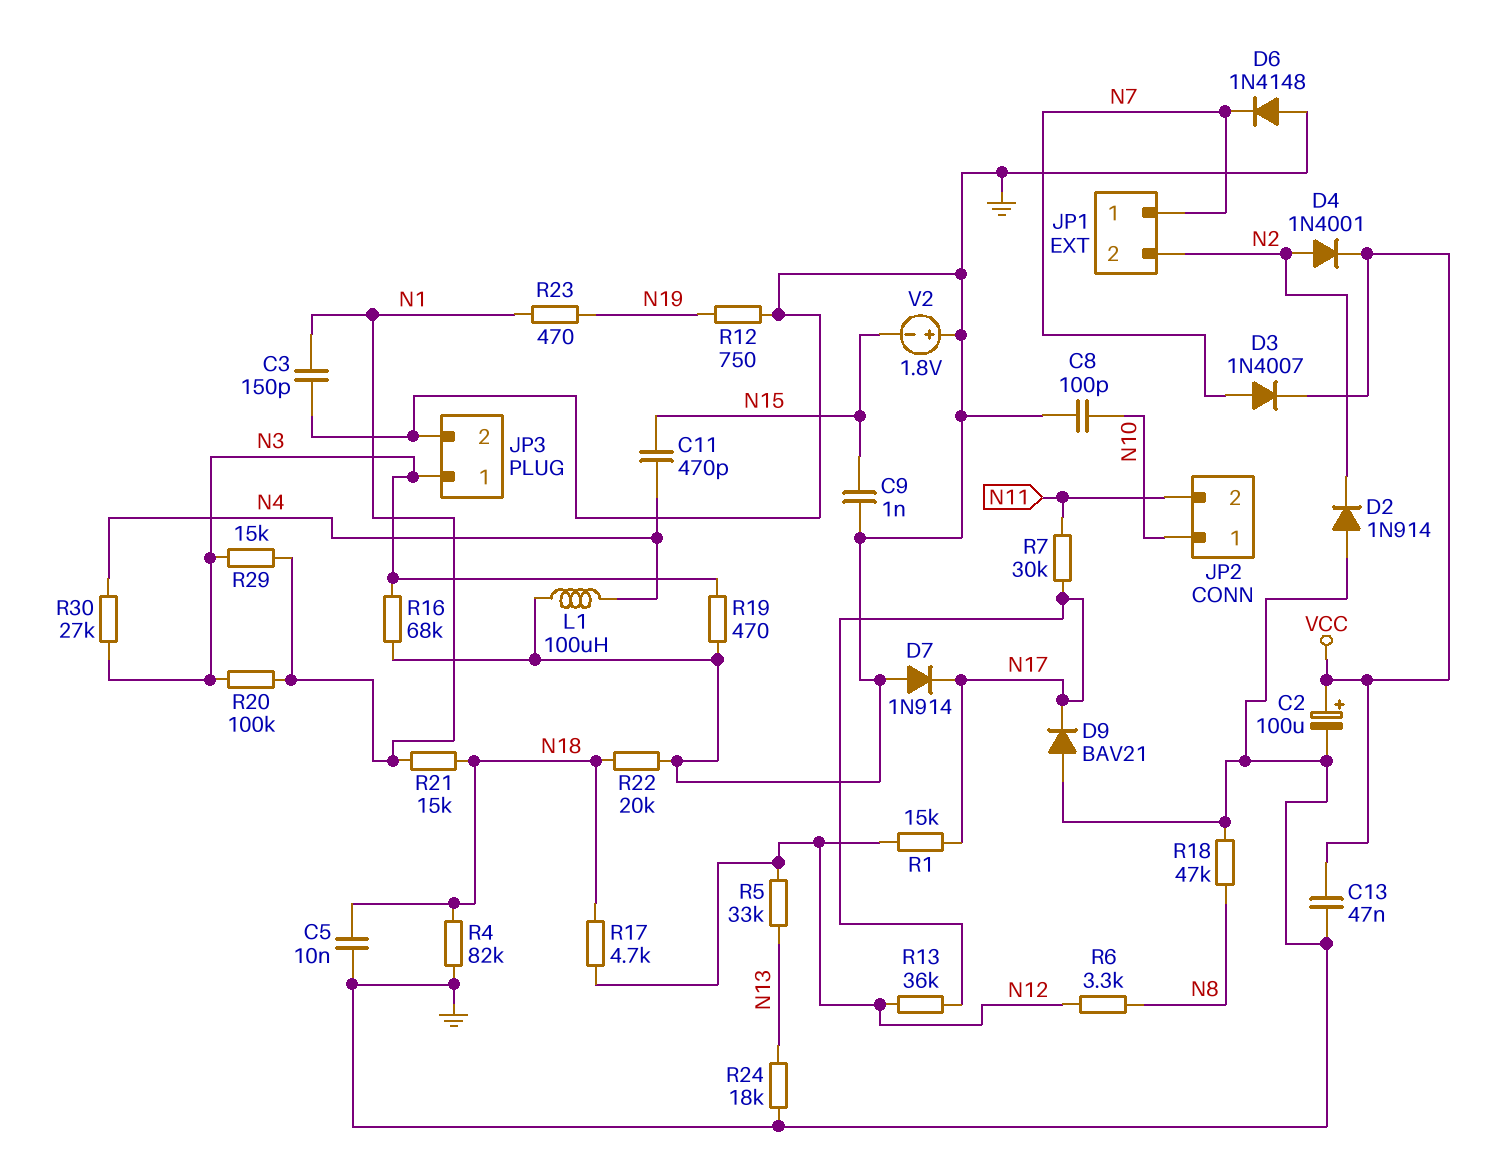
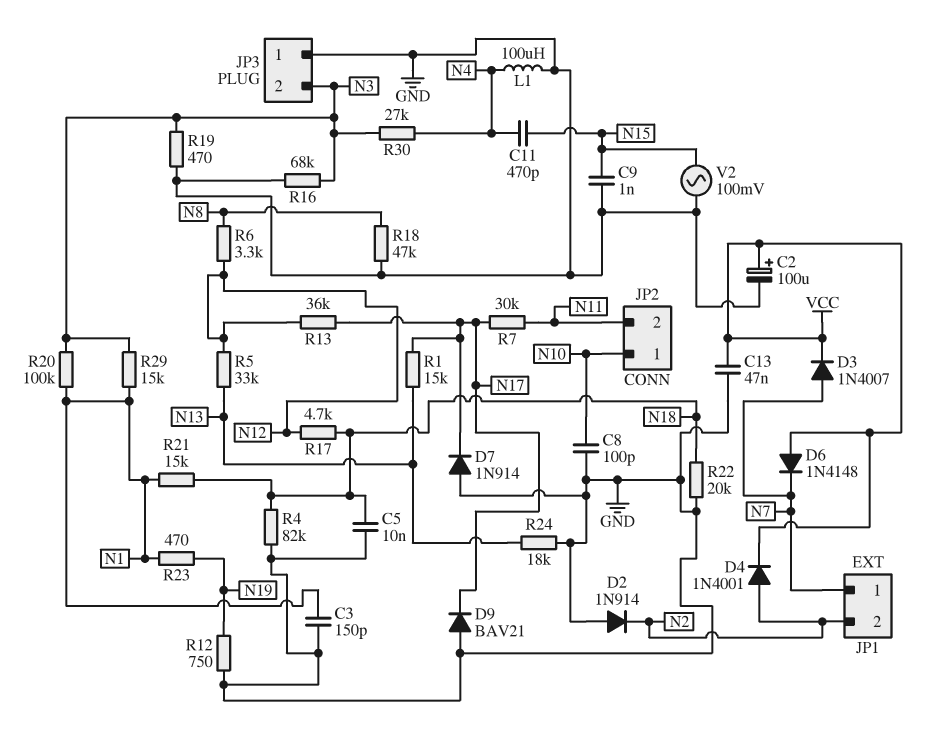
D6: diode 1N4148 (A GND, K N7) -> diode 1N4148 (A VCC, K N7)
JP3 pin 1: N3 -> GND
JP3 pin 2: GND -> N3
R1: 15k (N12, N17) -> 15k (N13, N17)
V2: 1.8V (plus GND, minus N15) -> AC 100mV (GND, N15)

